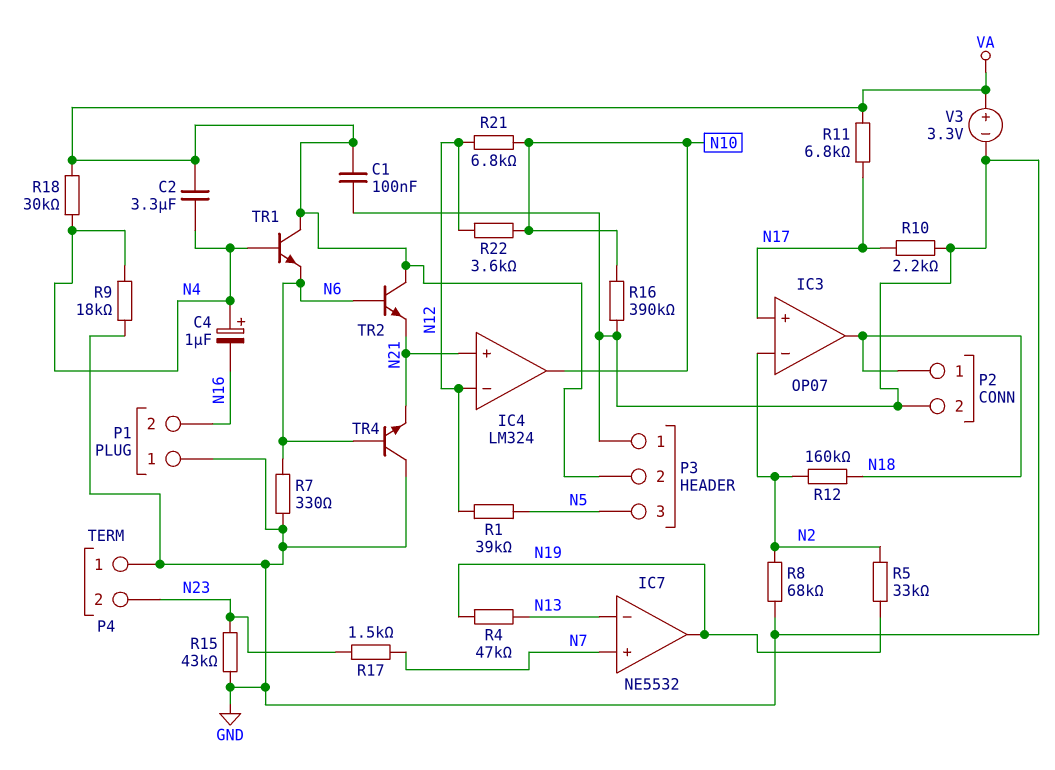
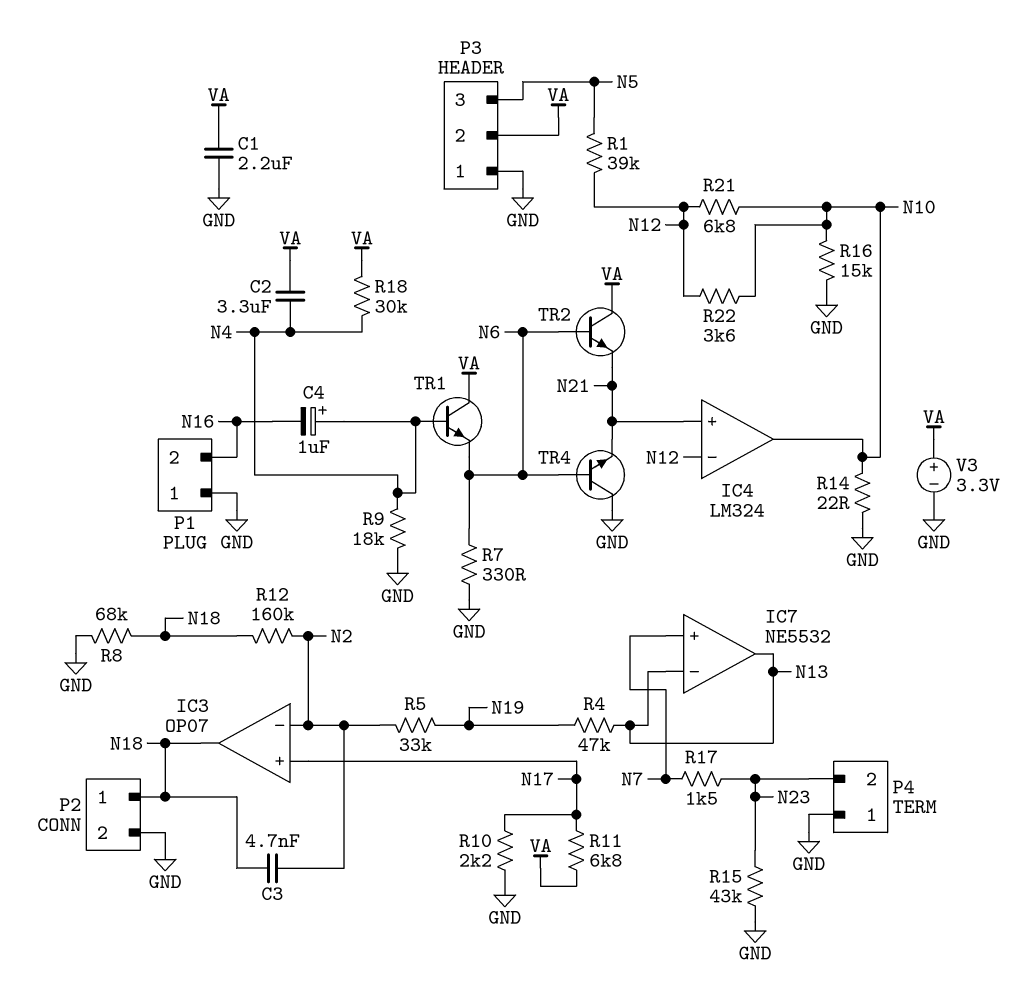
C1: 100nF (GND, VA) -> 2.2uF (GND, VA)
C3: none -> 4.7nF (N2, N18)
IC7 pin out: N19 -> N13
R8: 68k (GND, N2) -> 68k (GND, N18)
R14: none -> 22 (GND, N10)
R16: 390k (GND, N10) -> 15k (GND, N10)

